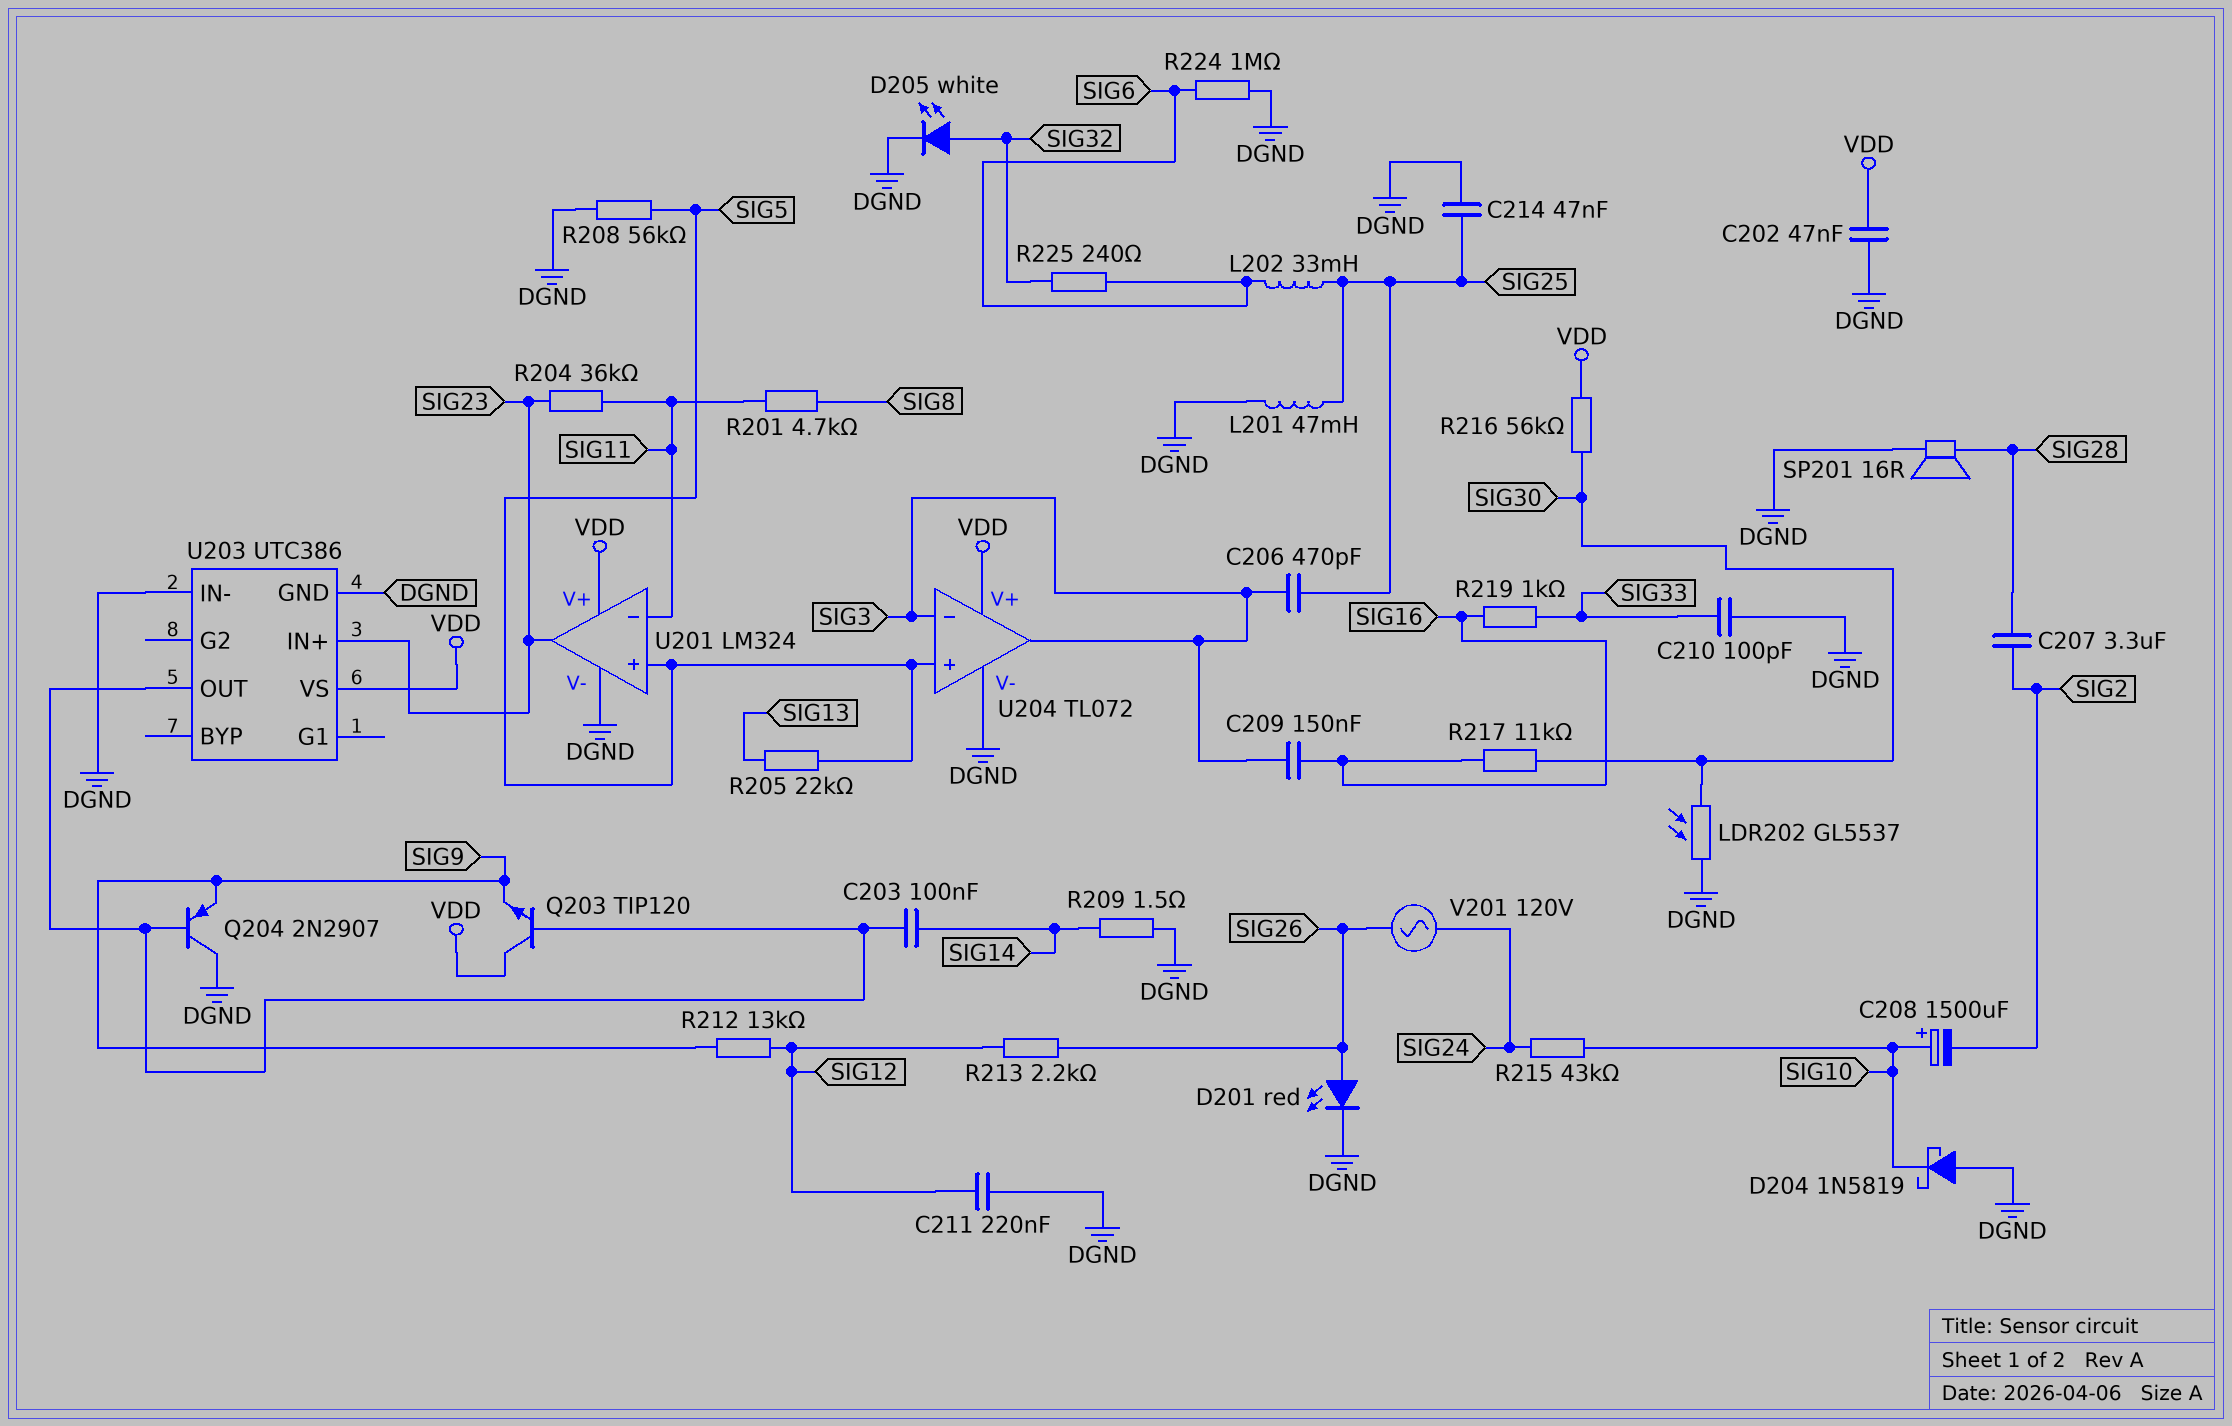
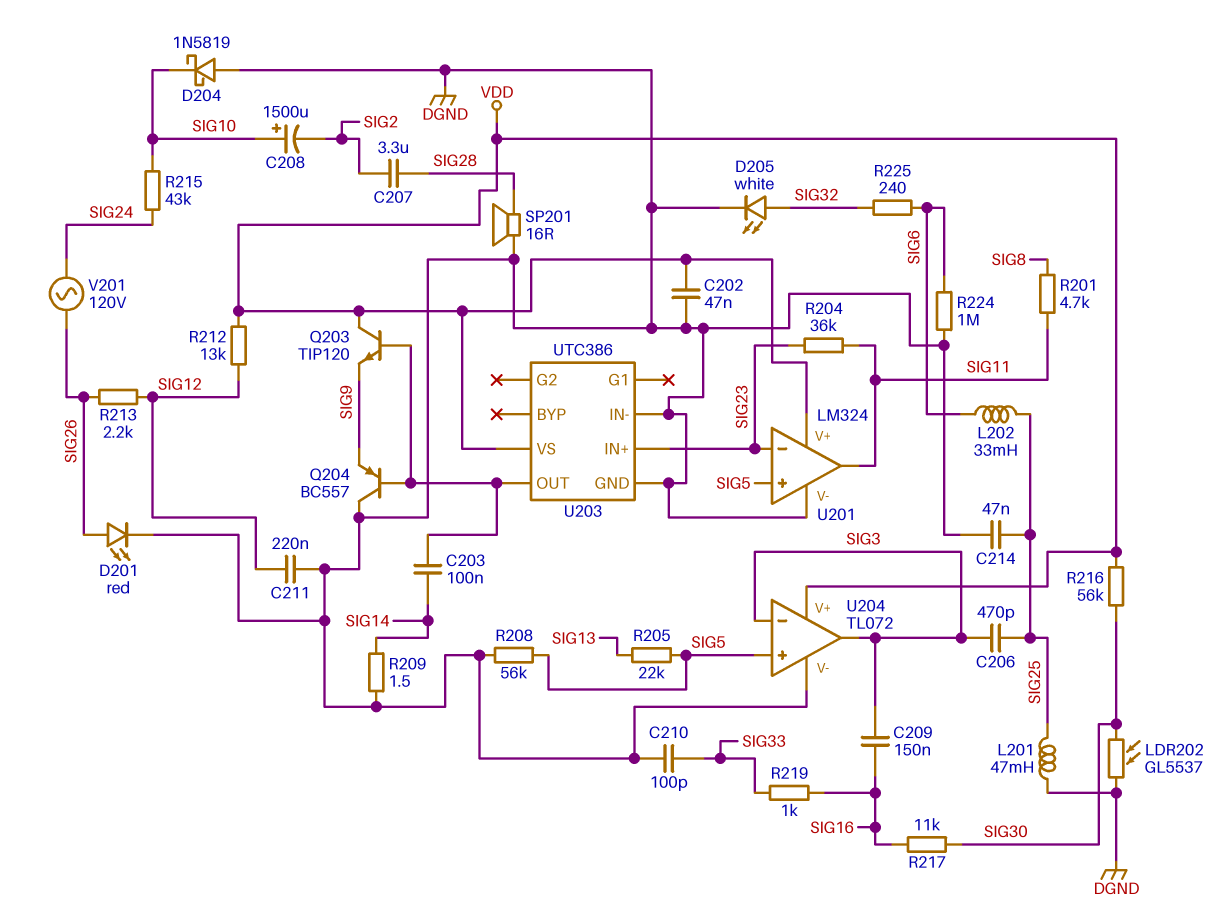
Q204: PNP 2N2907 (B U203/OUT, C DGND, E SIG9) -> PNP BC557 (B U203/OUT, C DGND, E SIG9)
R212: 13k (SIG9, SIG12) -> 13k (SIG12, VDD)
U201 pin in-: SIG11 -> SIG23
U201 pin out: SIG23 -> SIG11

